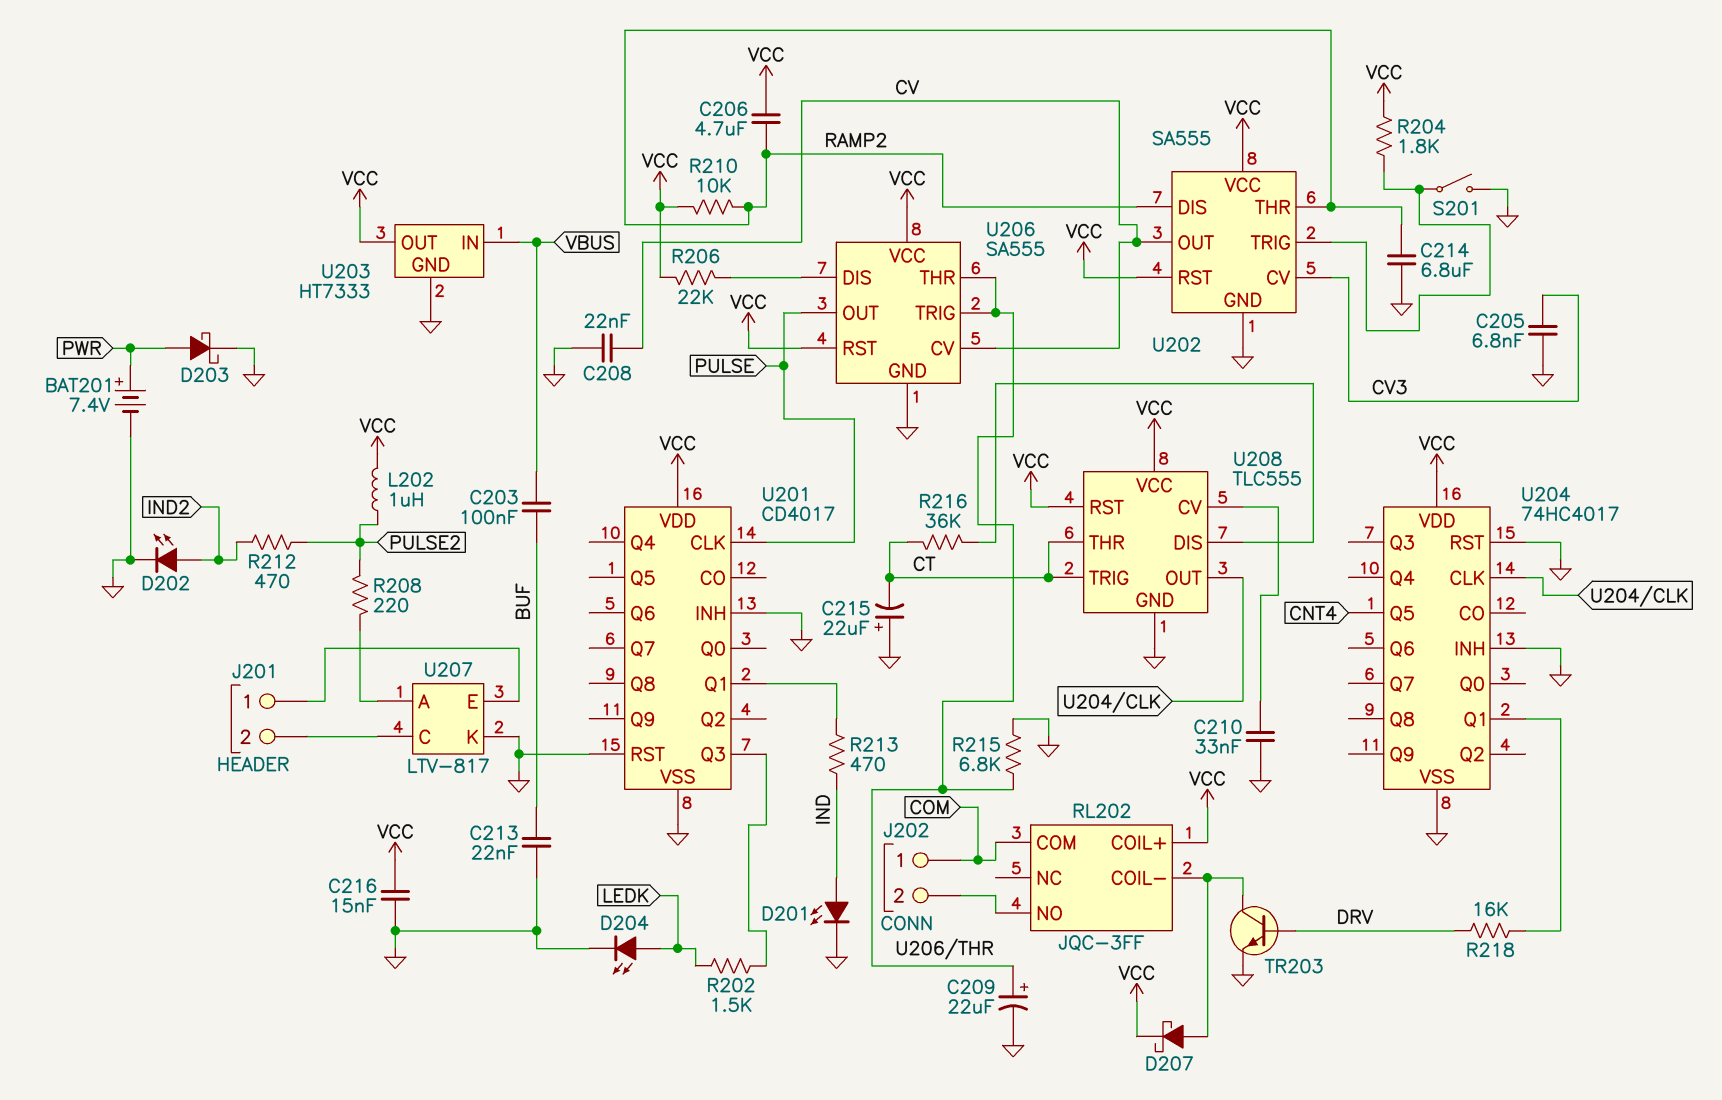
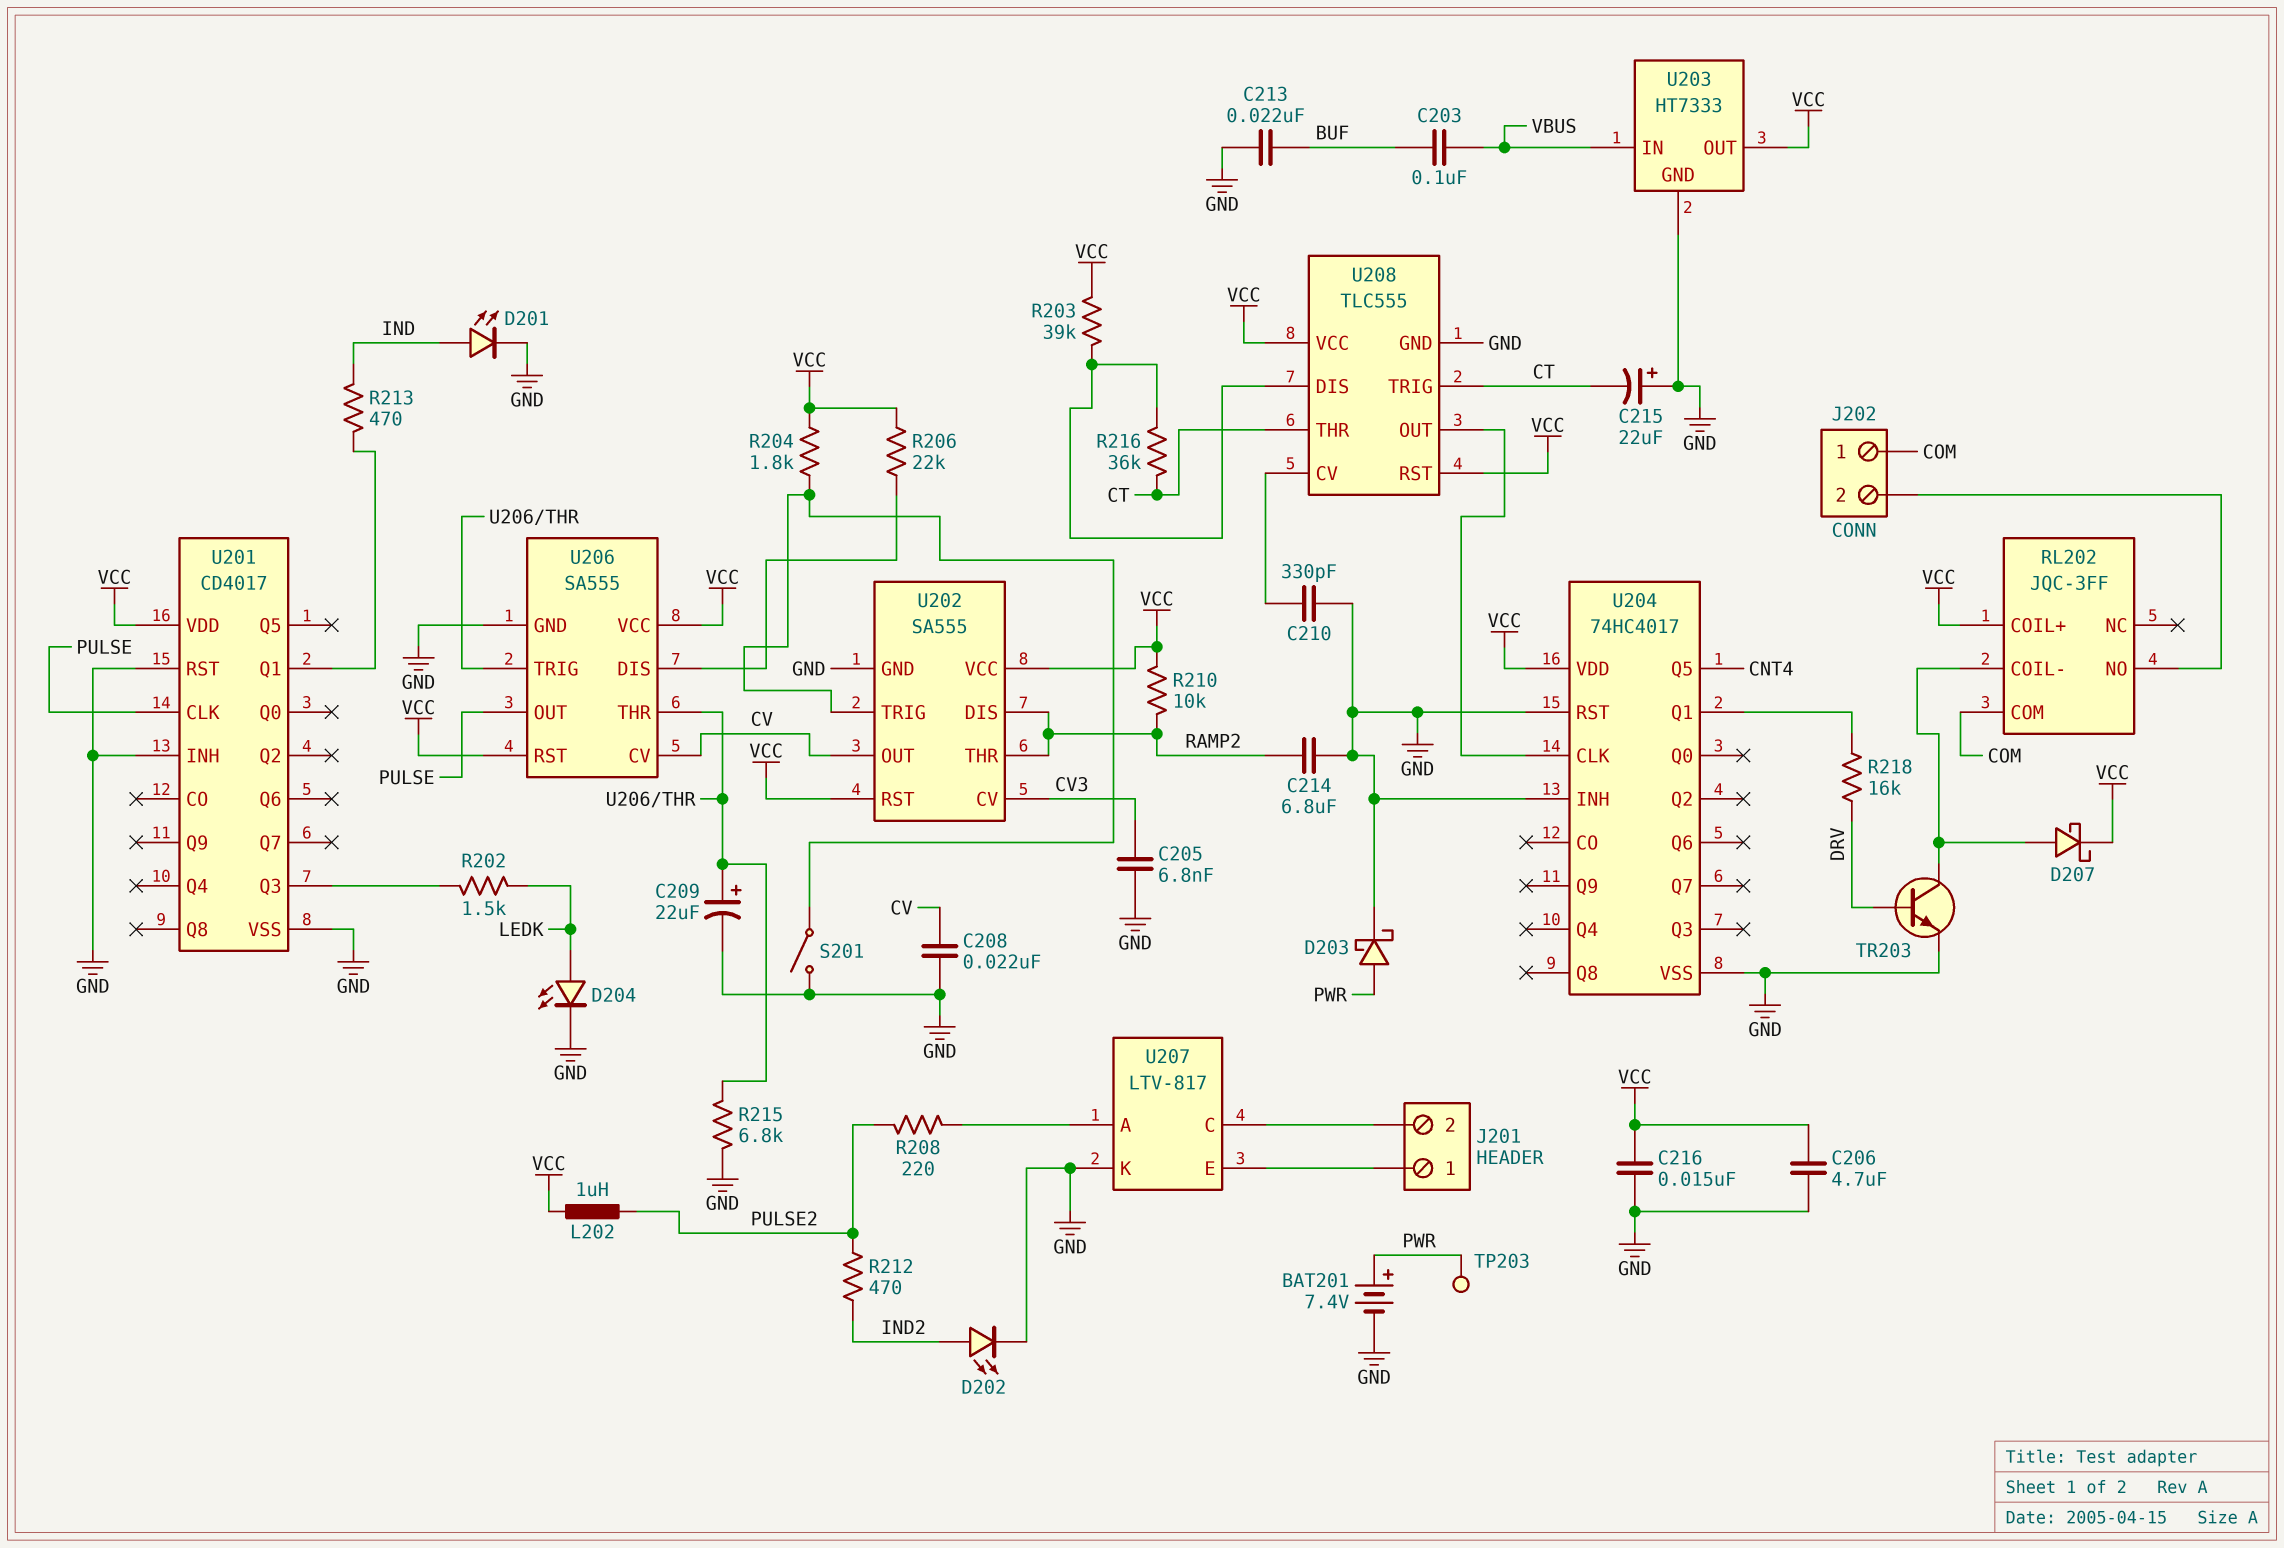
C206: 4.7uF (RAMP2, VCC) -> 4.7uF (GND, VCC)
C210: 33nF (GND, U208/CV) -> 330pF (GND, U208/CV)
R203: none -> 39k (U208/DIS, VCC)
TP203: none -> test point (PWR)

